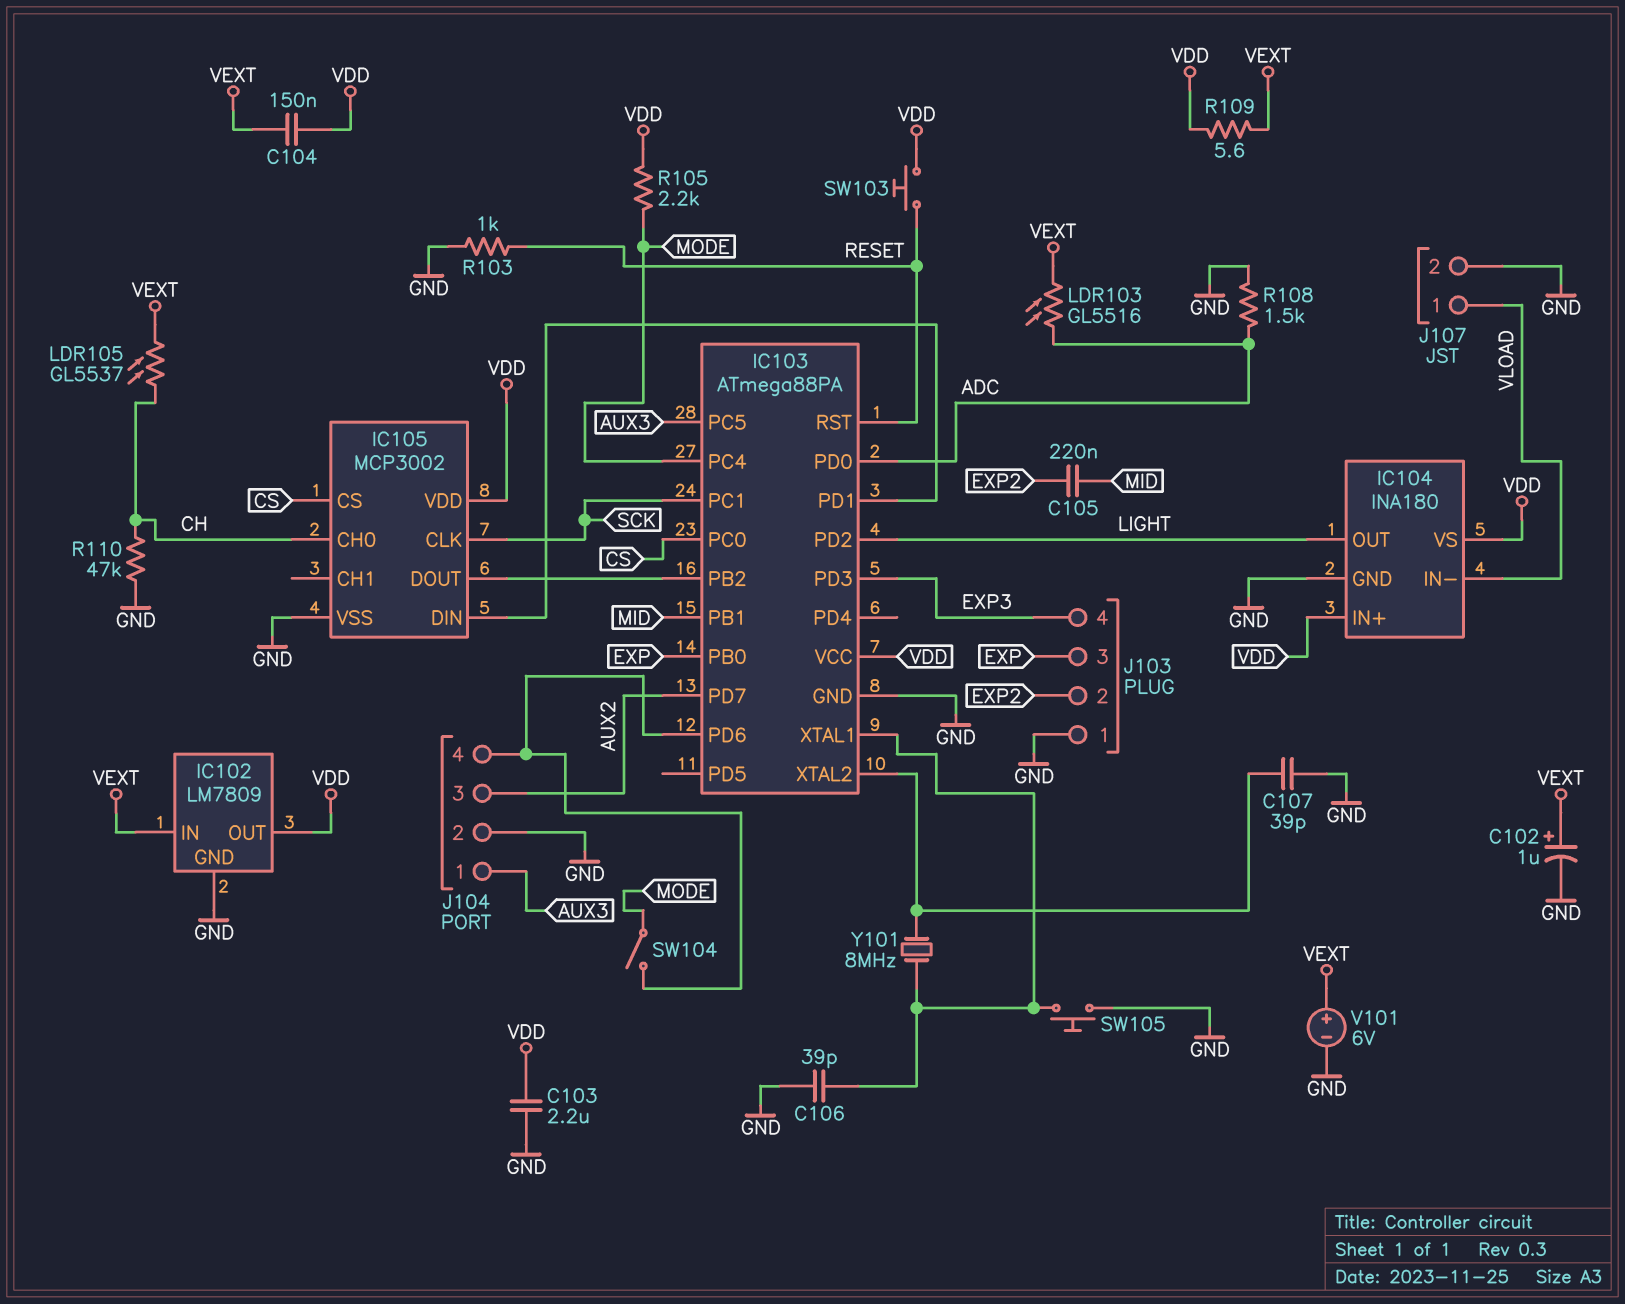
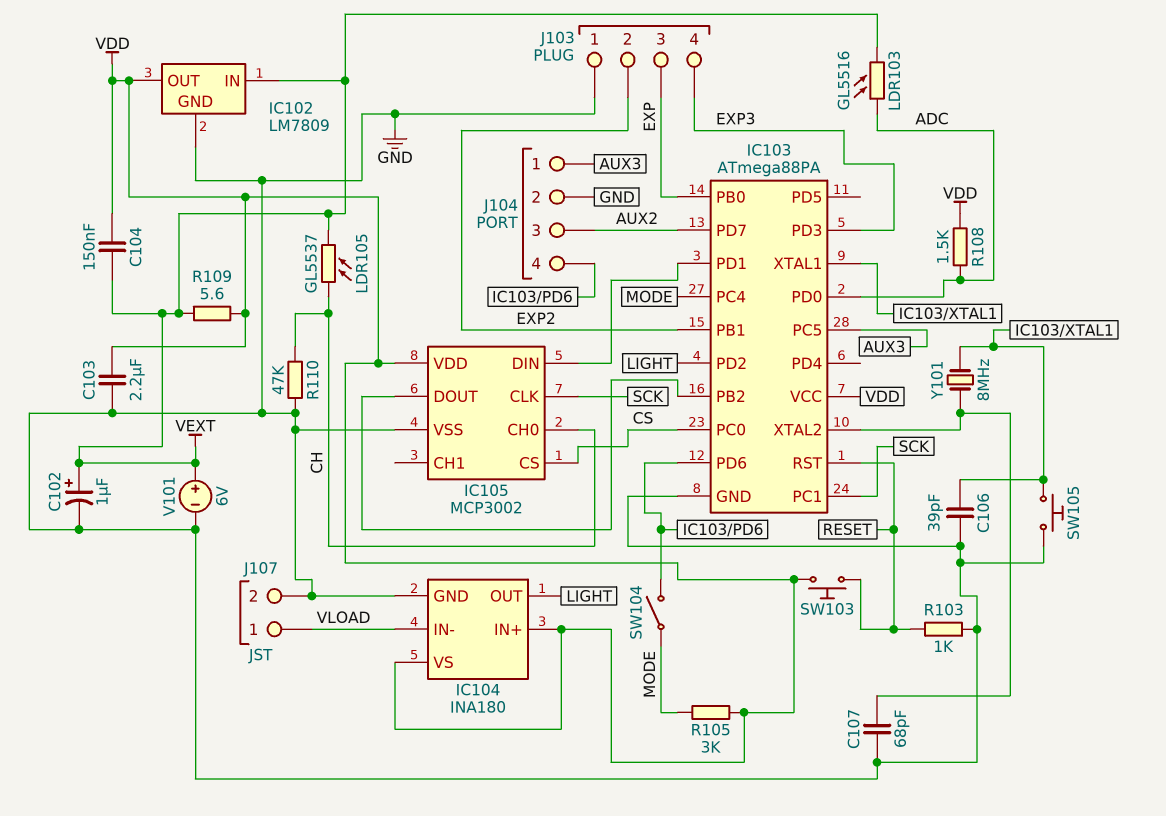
C105: 220nF (EXP2, MID) -> none
C107: 39pF (GND, IC103/XTAL2) -> 68pF (GND, IC103/XTAL2)
IC103 pin PB1: MID -> EXP2
R105: 2.2k (MODE, VDD) -> 3k (MODE, VDD)
R108: 1.5k (ADC, GND) -> 1.5k (ADC, VDD)

